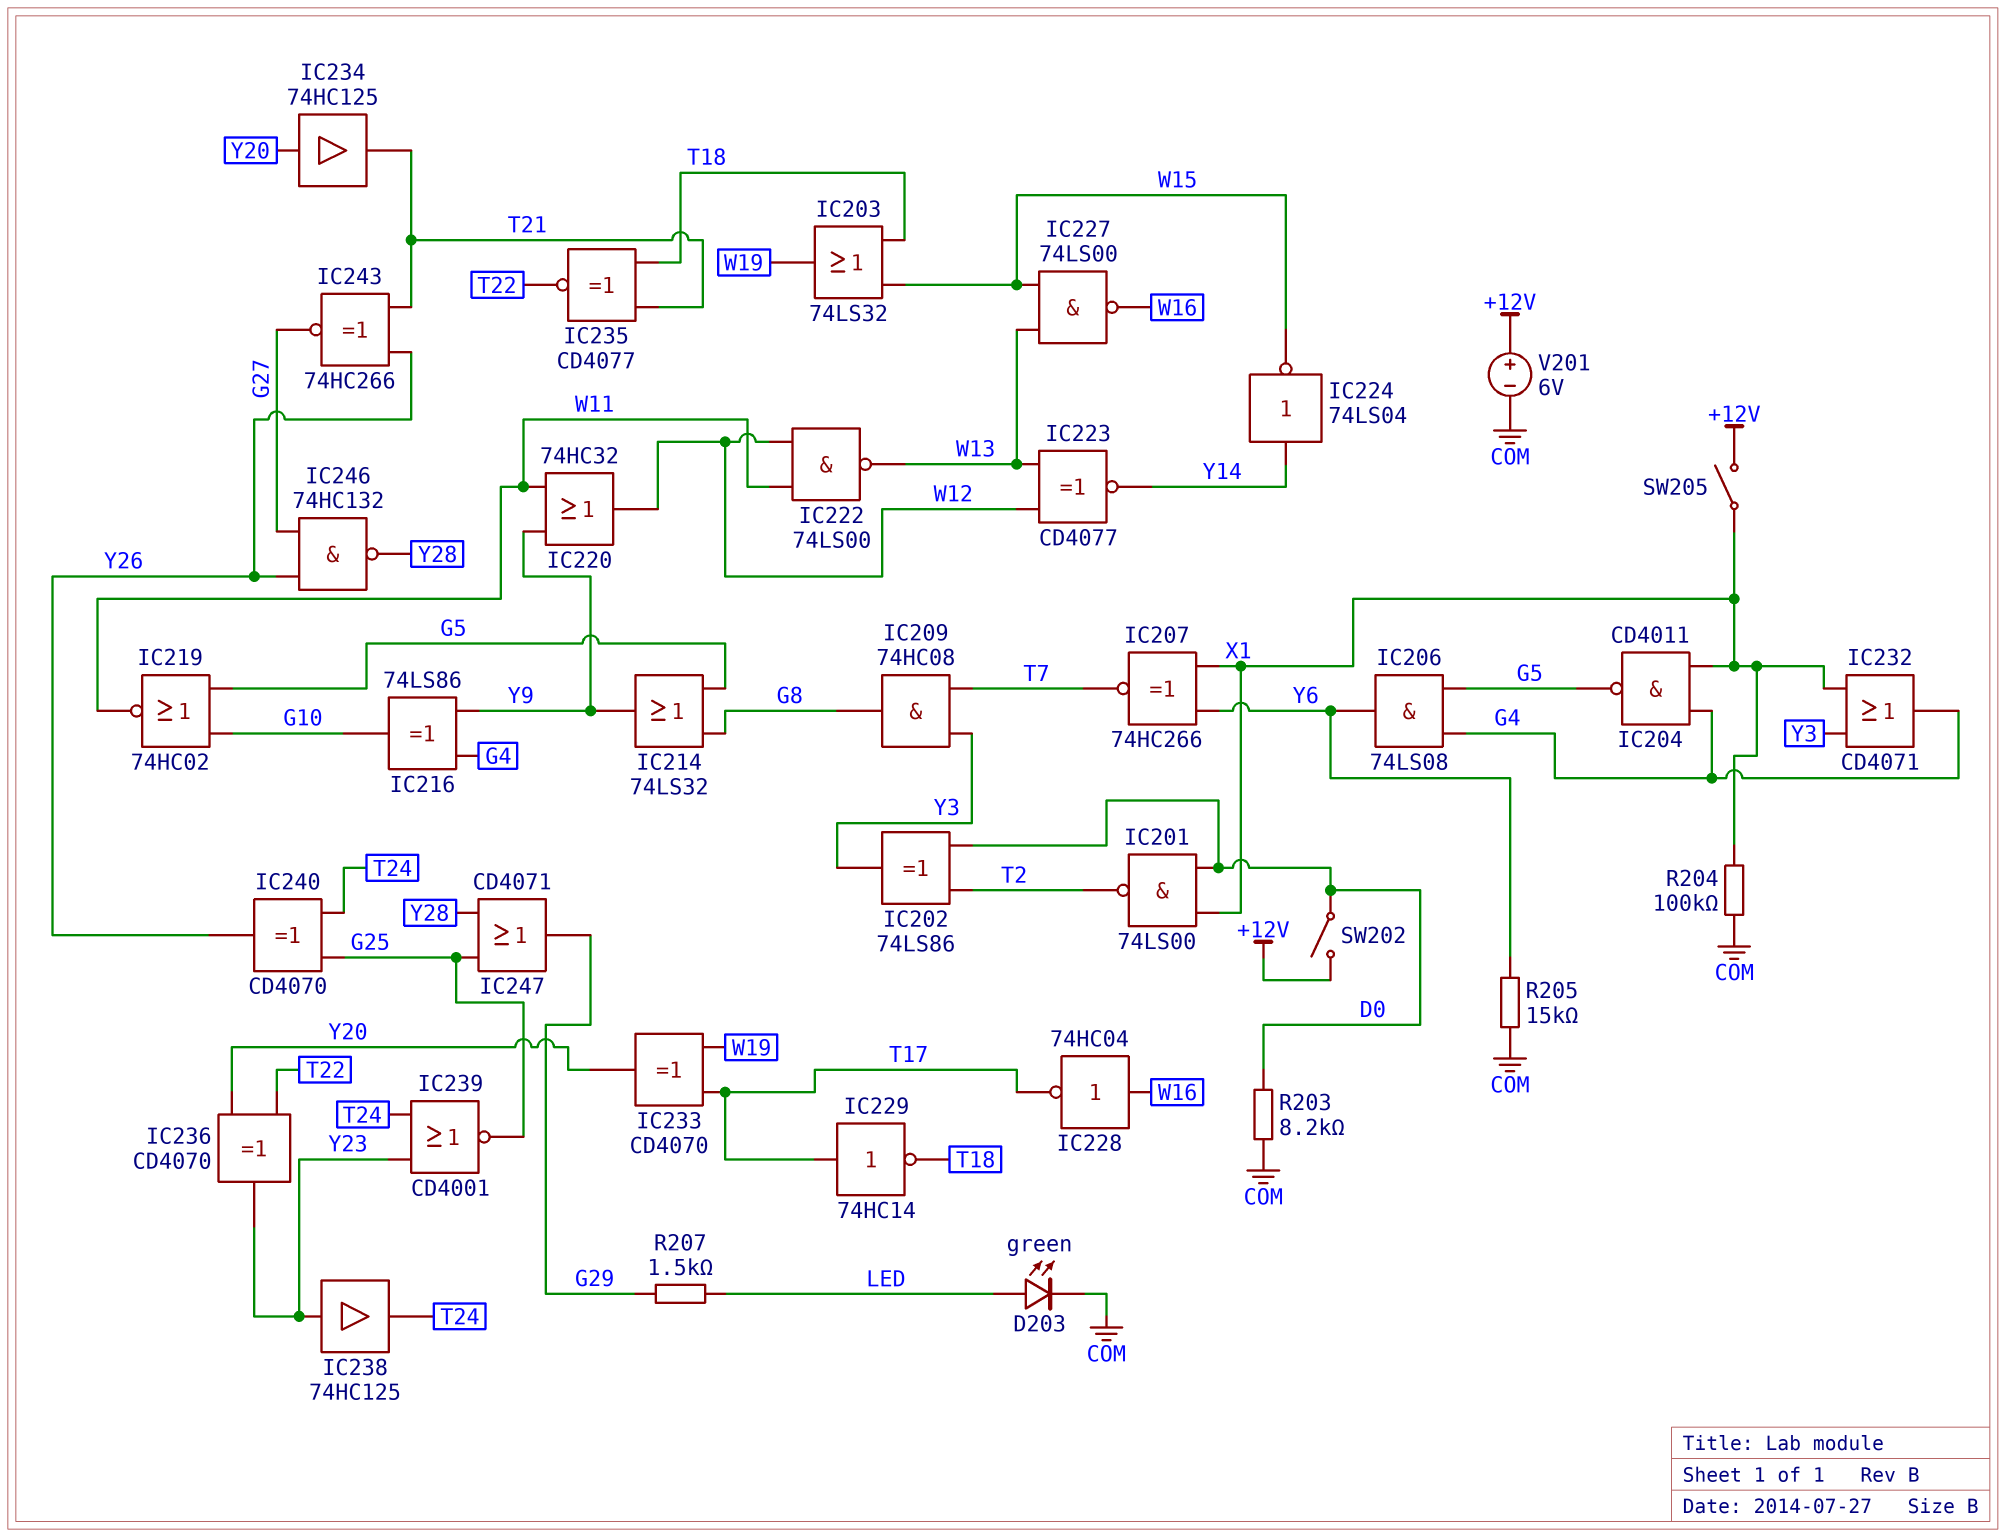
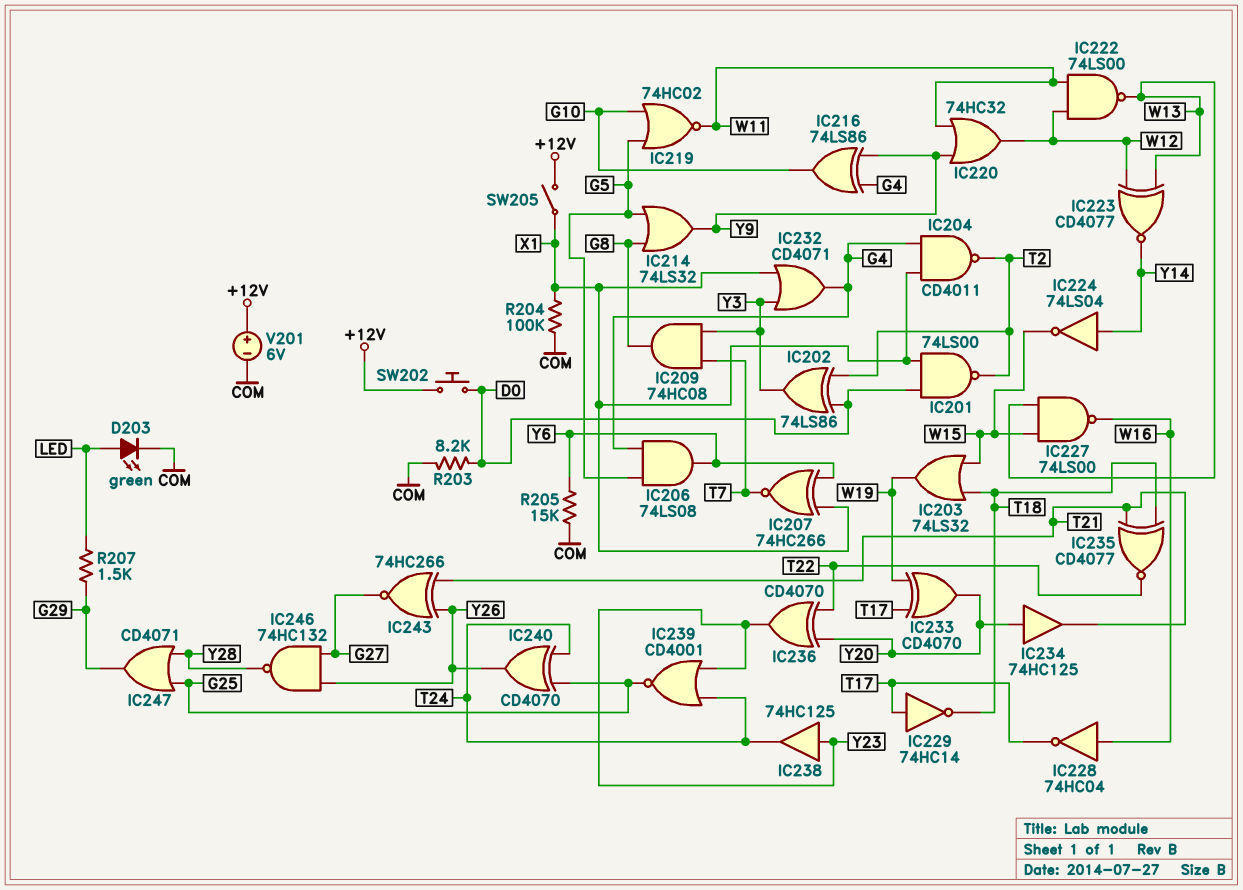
IC204: NAND CD4011 (in G4, in X1, out G5) -> NAND CD4011 (in G4, in X1, out T2)
SW202: switch (+12V, D0) -> button (+12V, D0)

